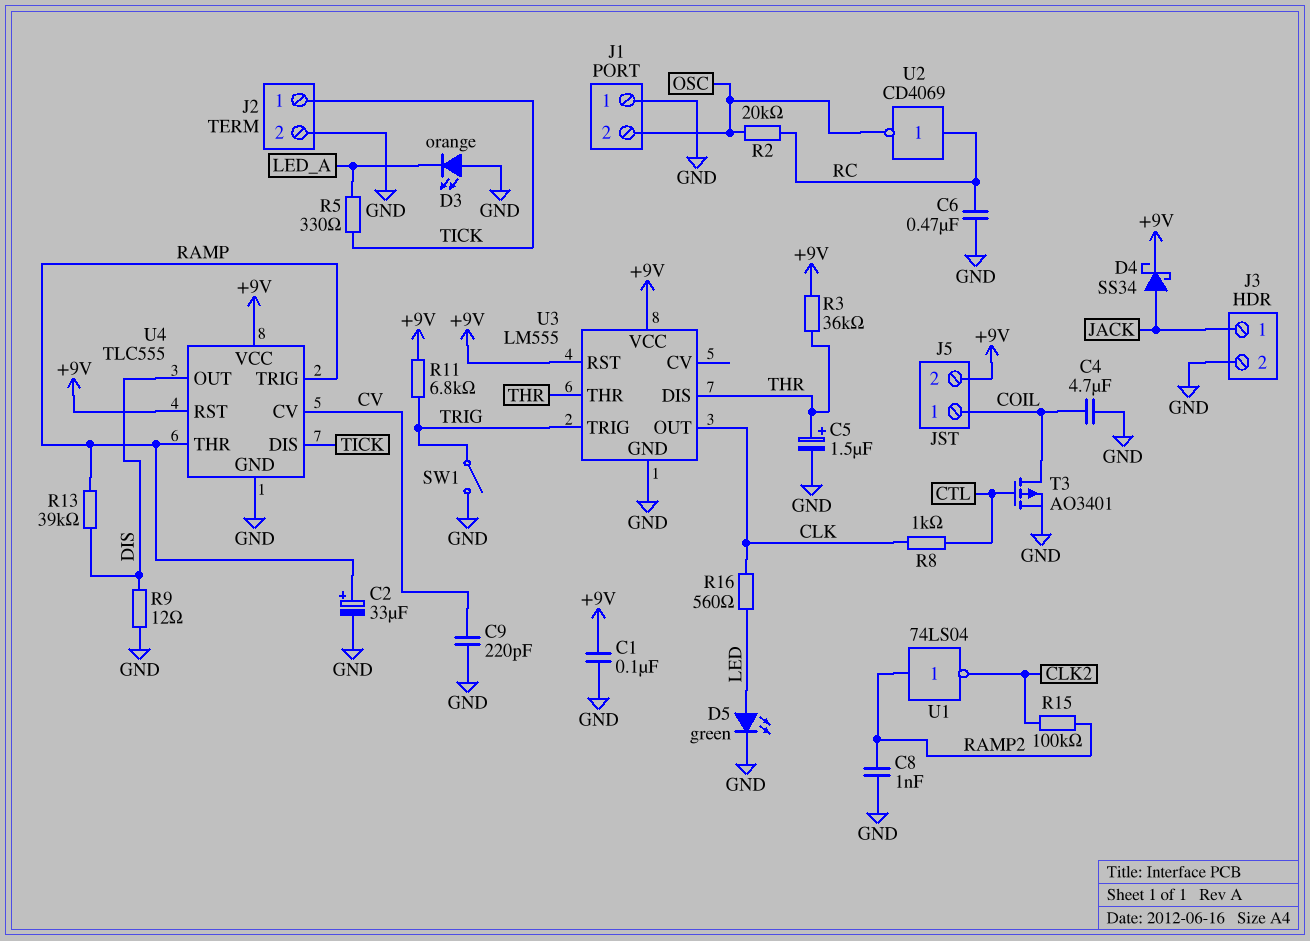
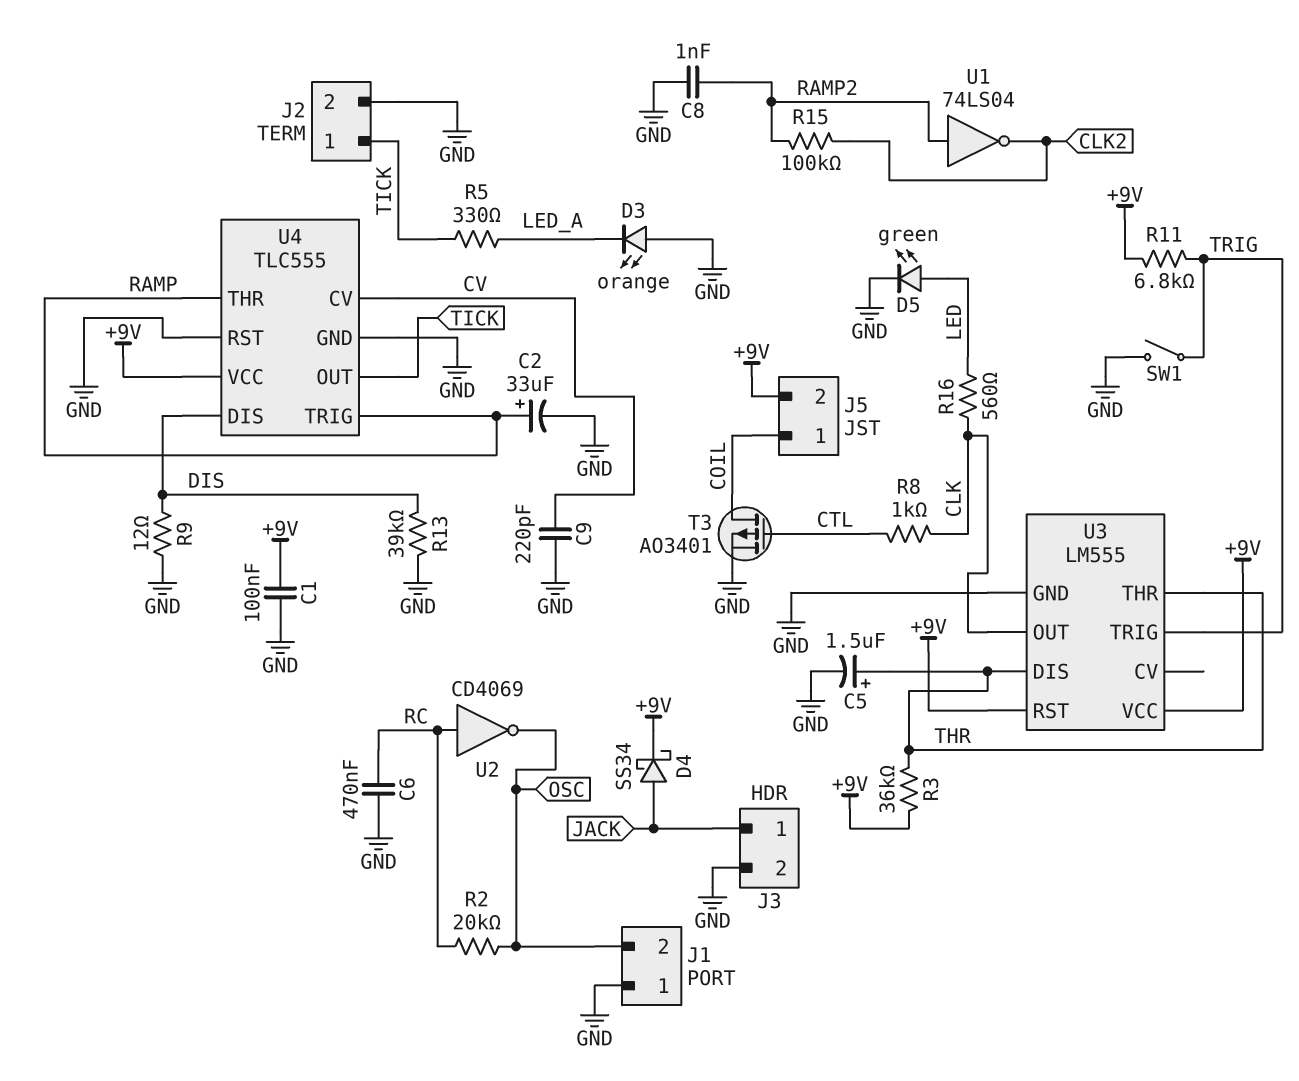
C4: 4.7uF (COIL, GND) -> none
R13: 39k (DIS, RAMP) -> 39k (DIS, GND)
U4 pin DIS: TICK -> DIS
U4 pin OUT: DIS -> TICK
U4 pin RST: +9V -> GND

